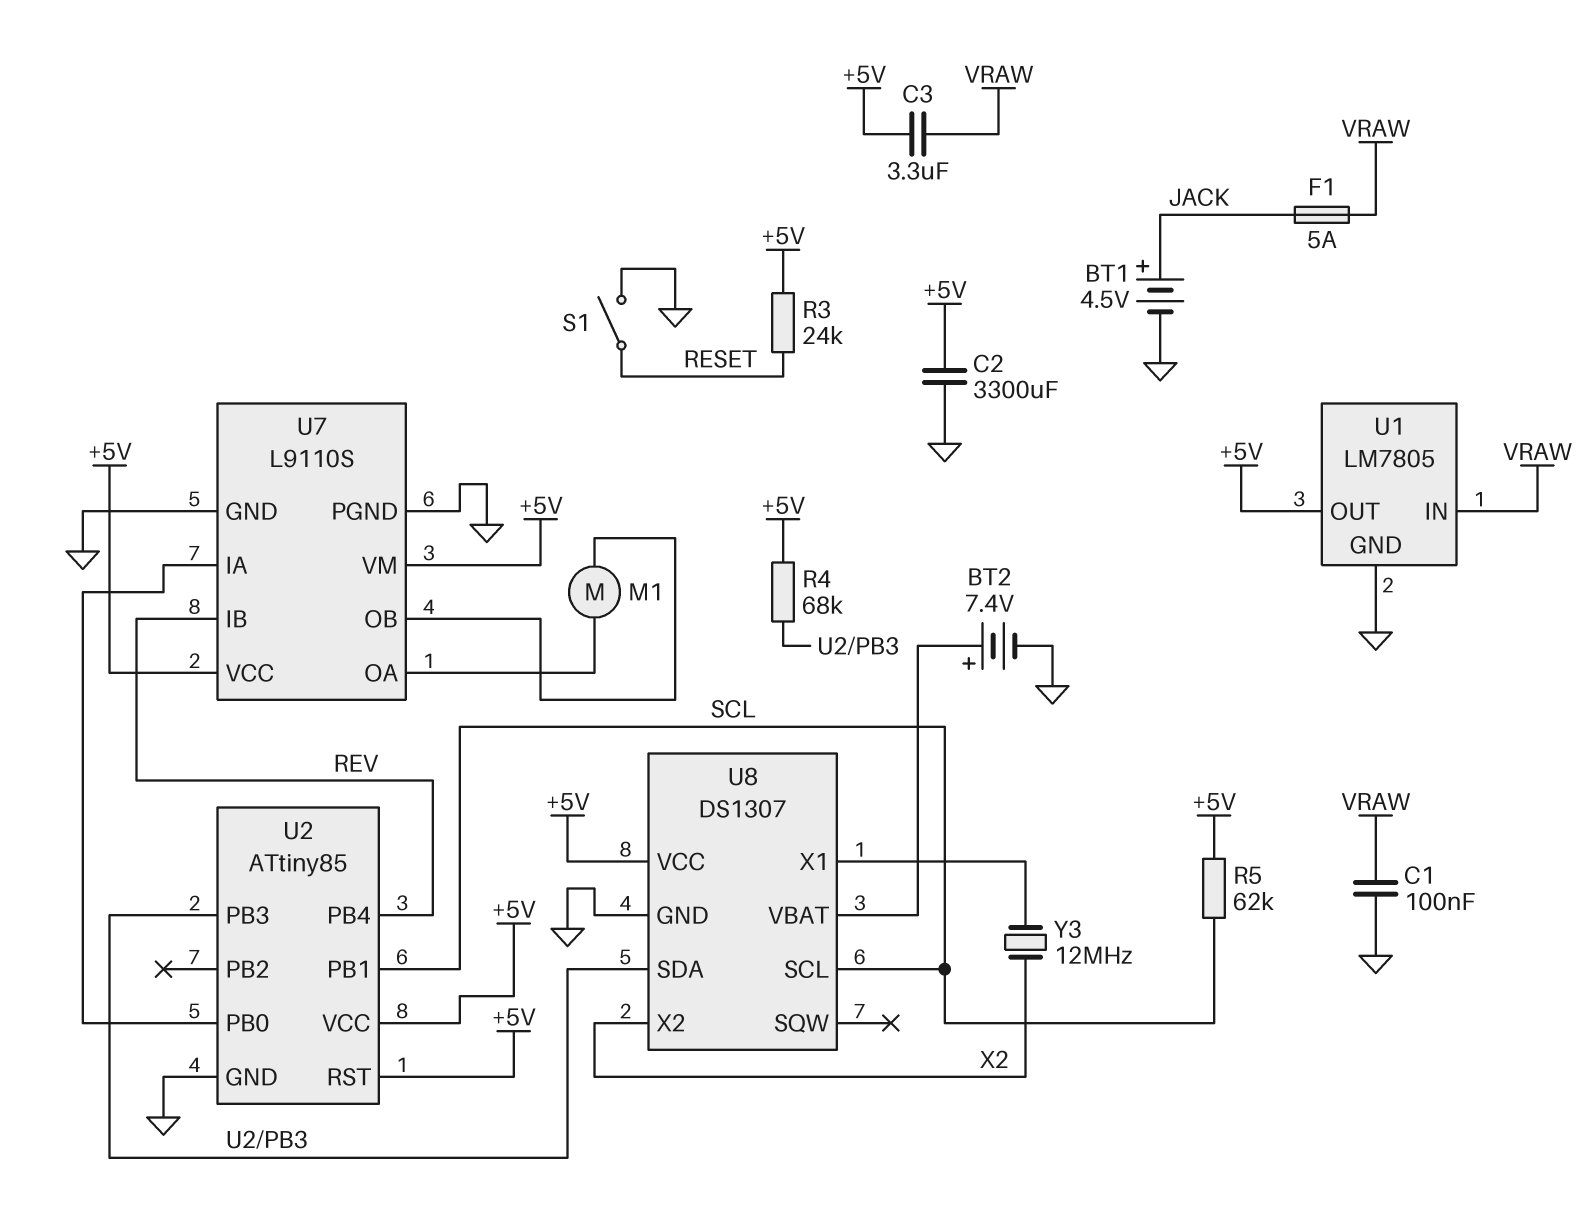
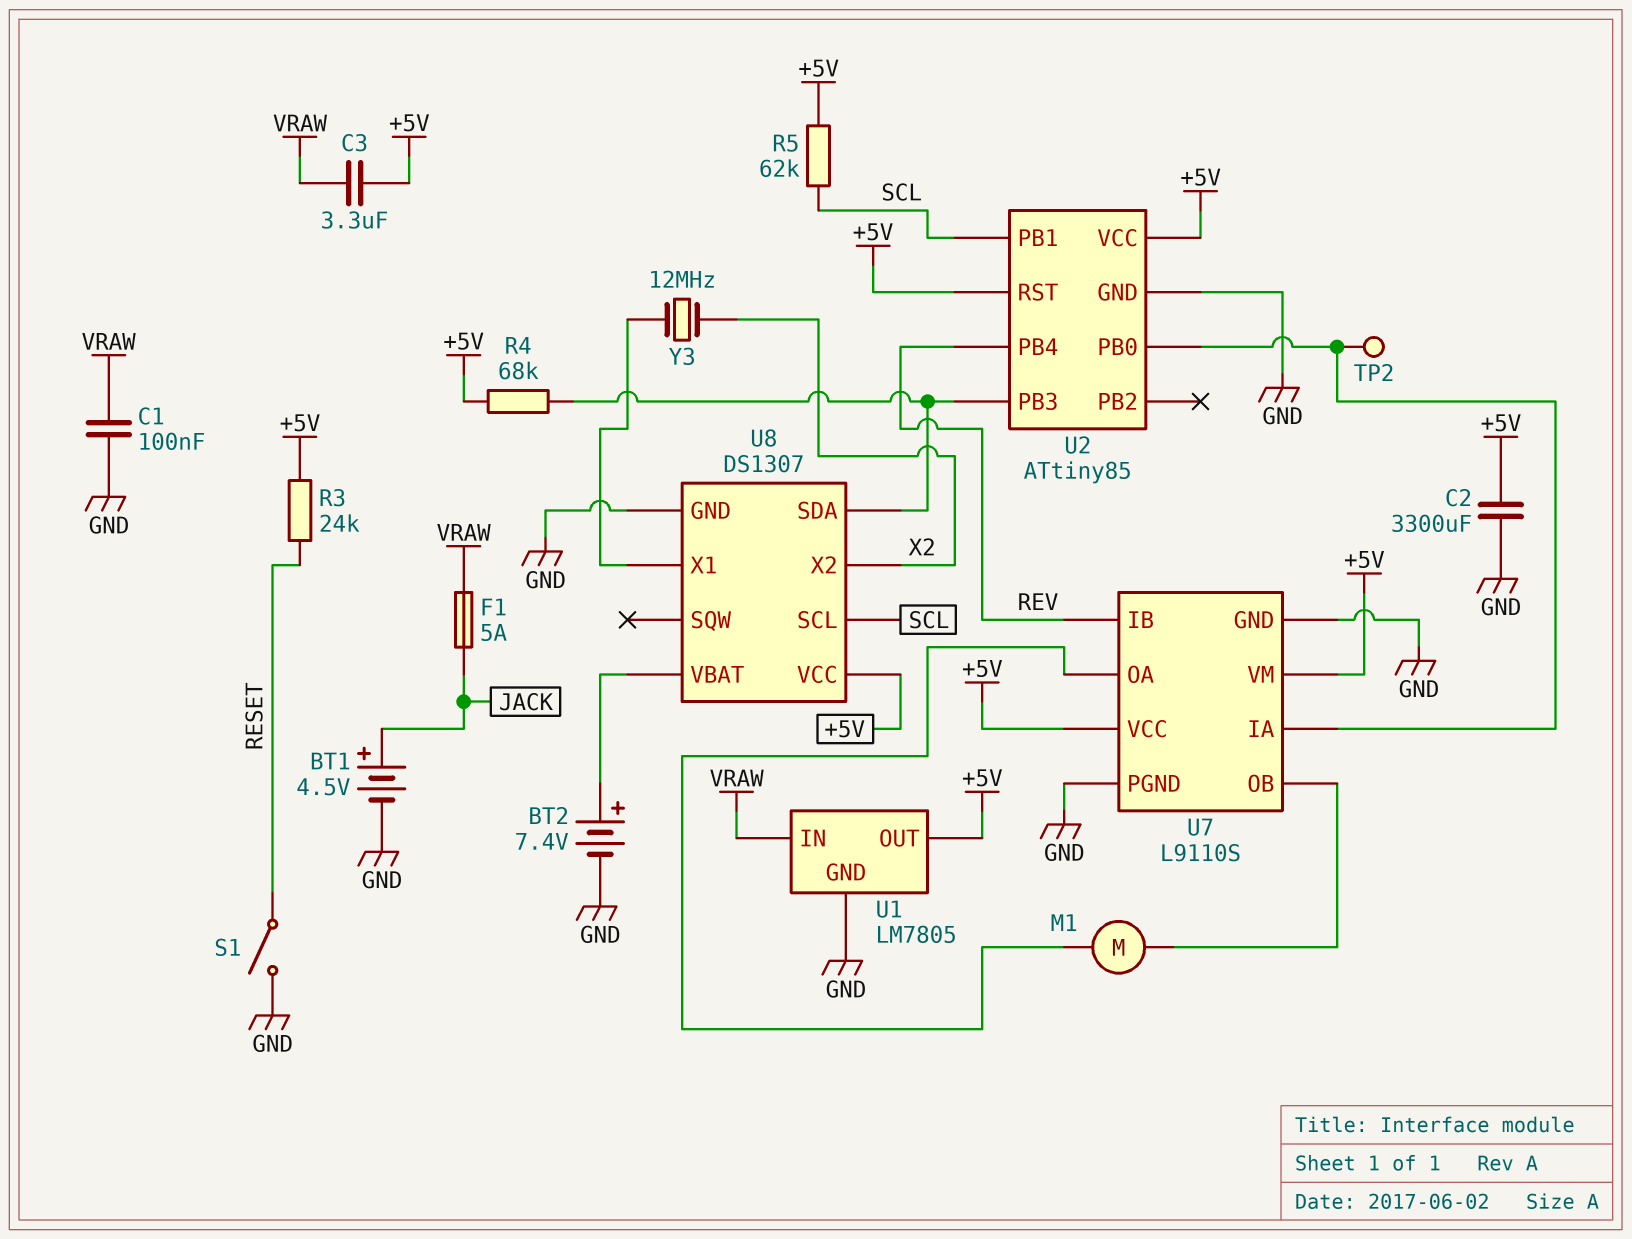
TP2: none -> test point (U2/PB0)

